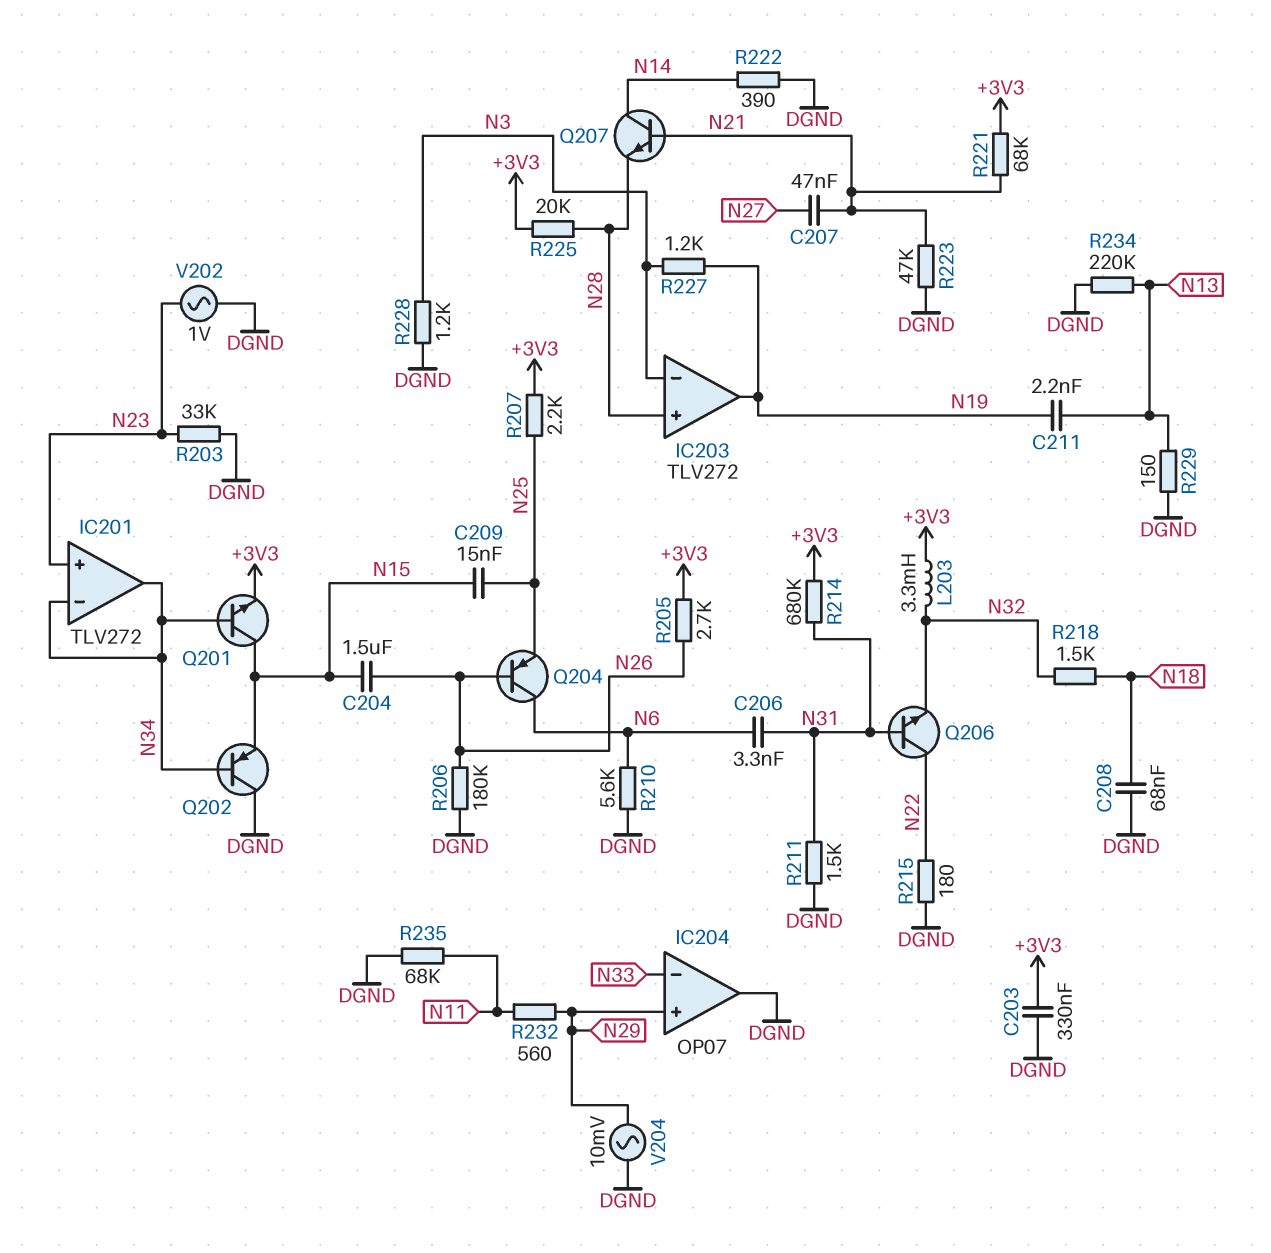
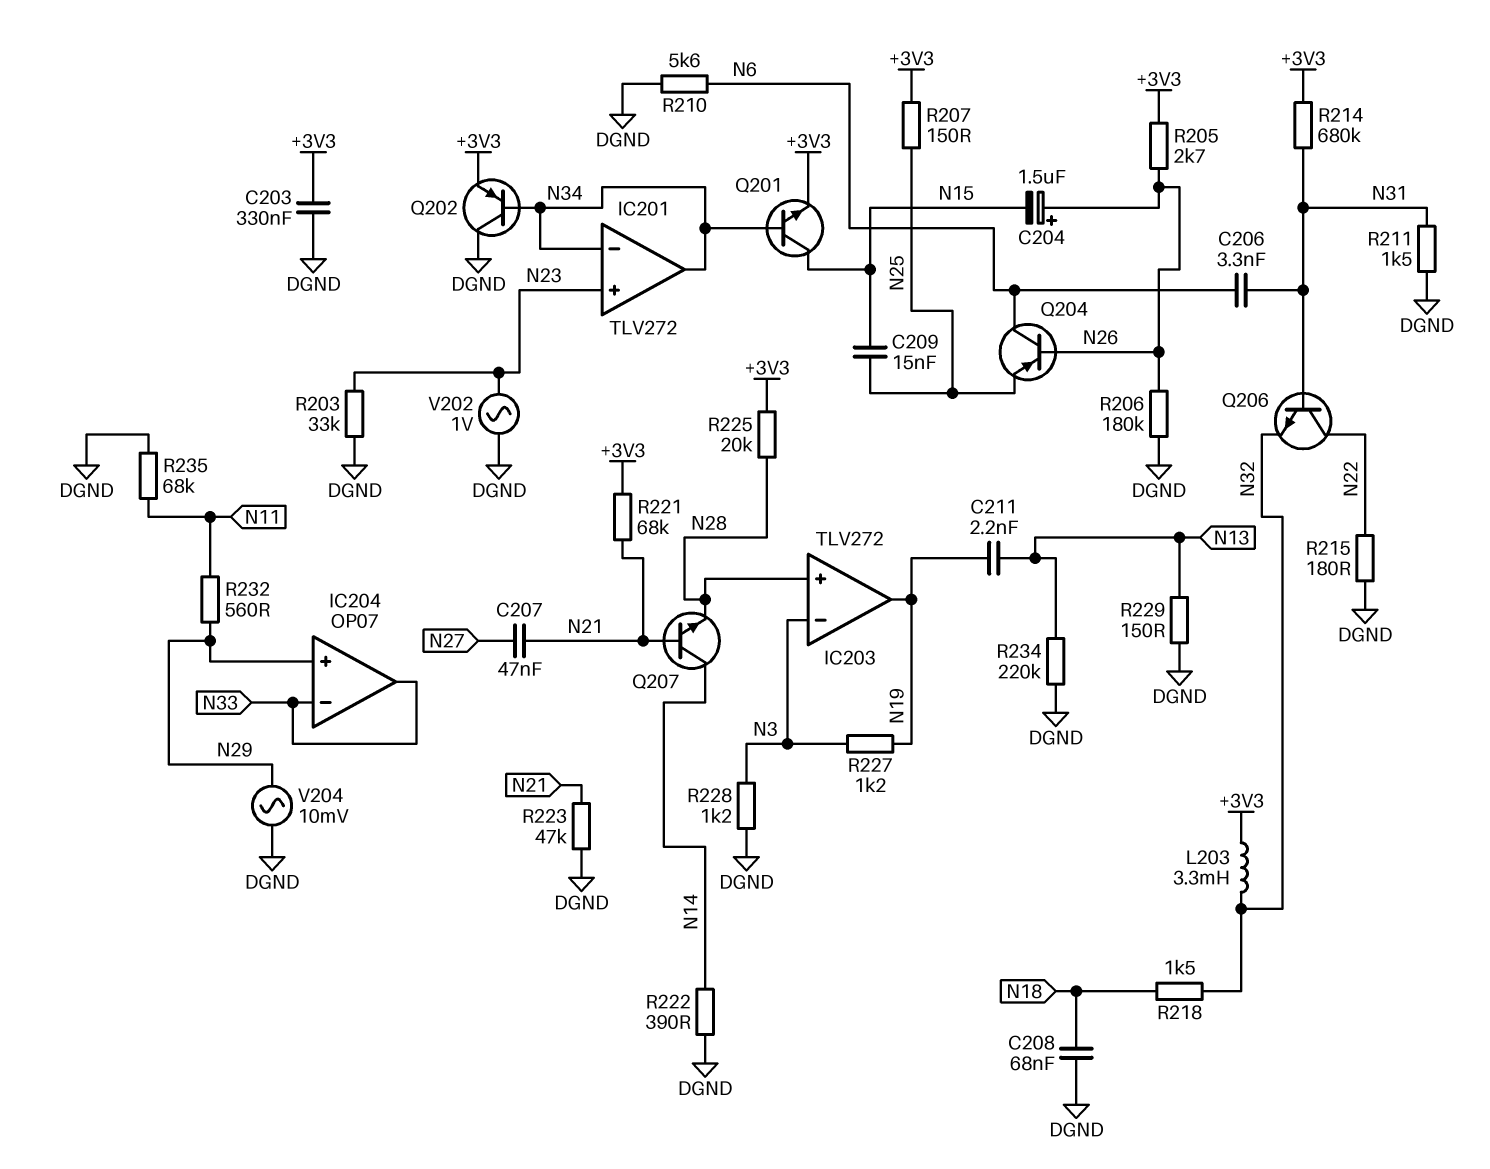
C204: 1.5uF (N15, N26) -> 1.5uF (plus N26, minus N15)
IC204 pin out: DGND -> N33
Q202: PNP (B N34, C DGND, E N15) -> PNP (B N34, C DGND, E +3V3)
R207: 2.2k (+3V3, N25) -> 150 (+3V3, N25)

